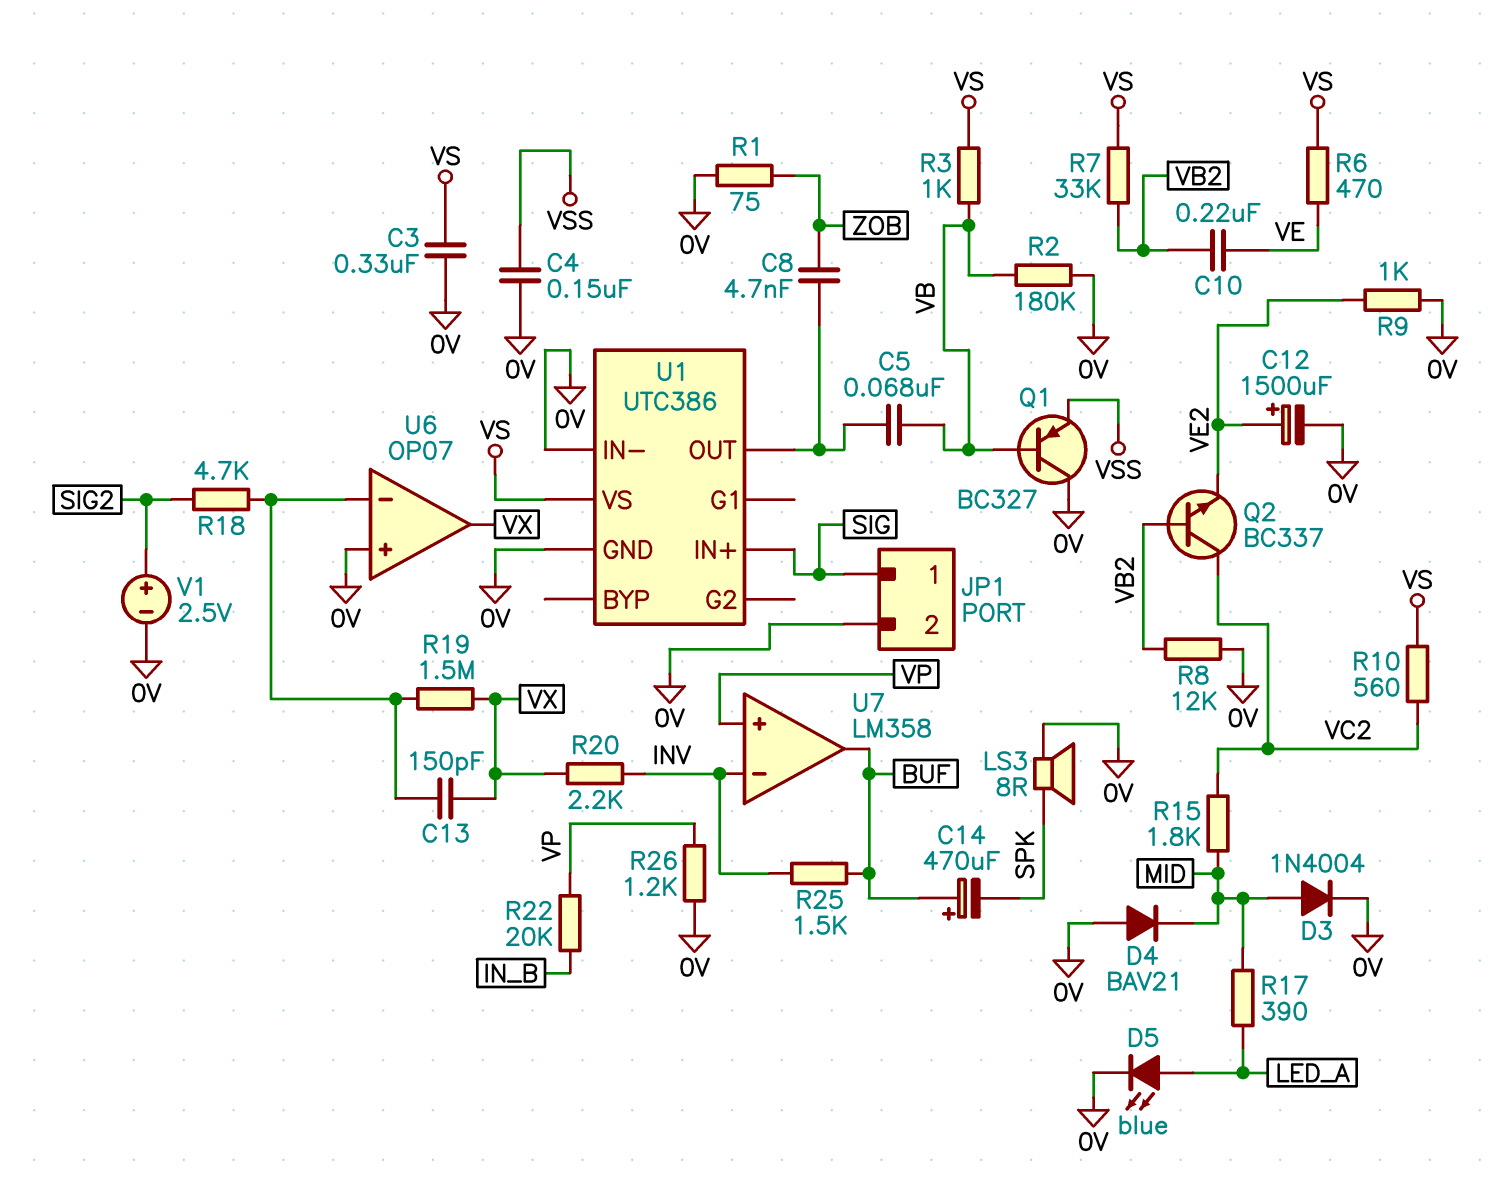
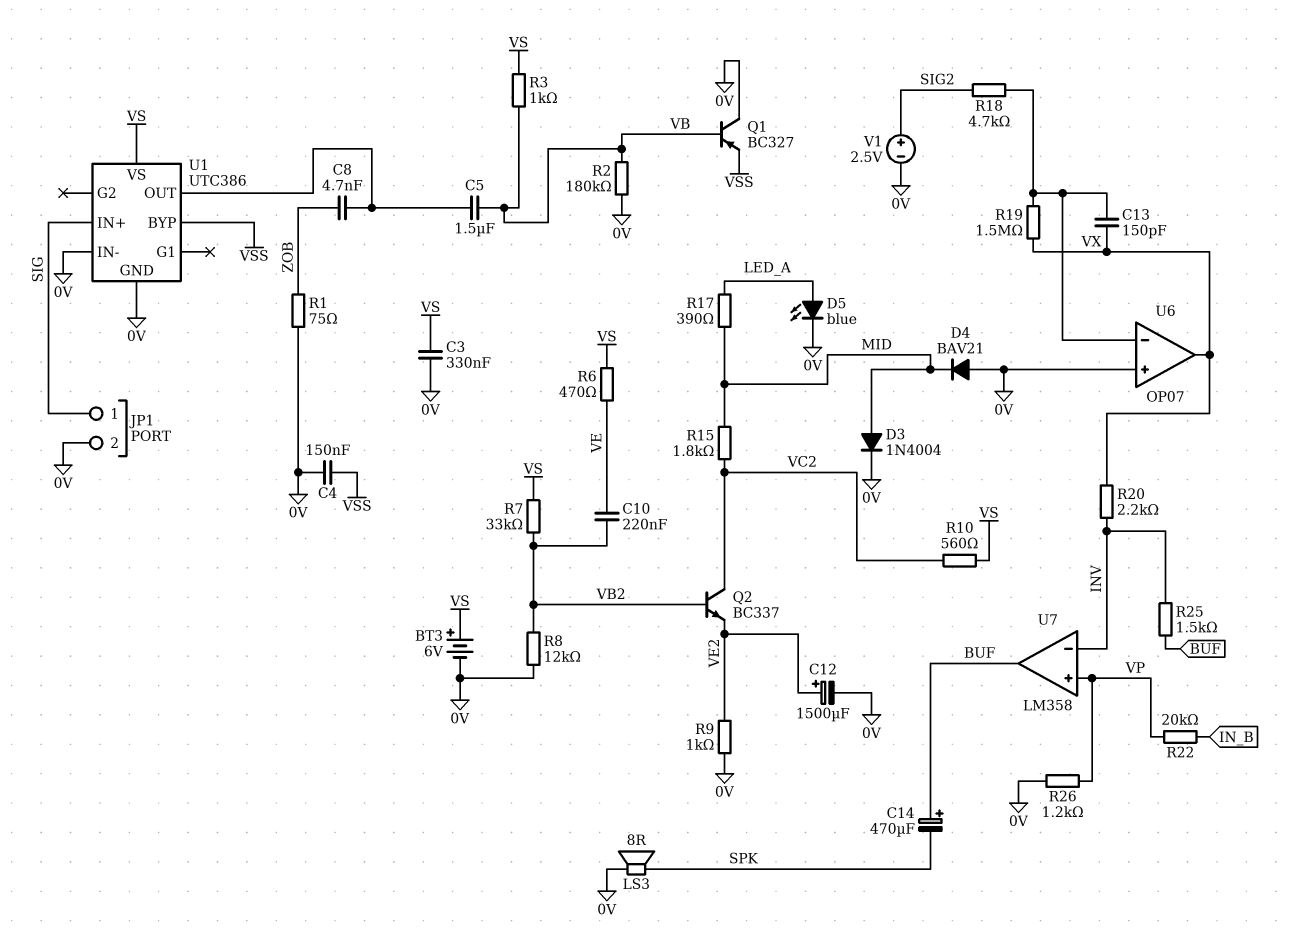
BT3: none -> 6V (plus VS, minus 0V)
C5: 68nF (U1/OUT, VB) -> 1.5uF (U1/OUT, VB)
U1 pin BYP: none -> VSS

